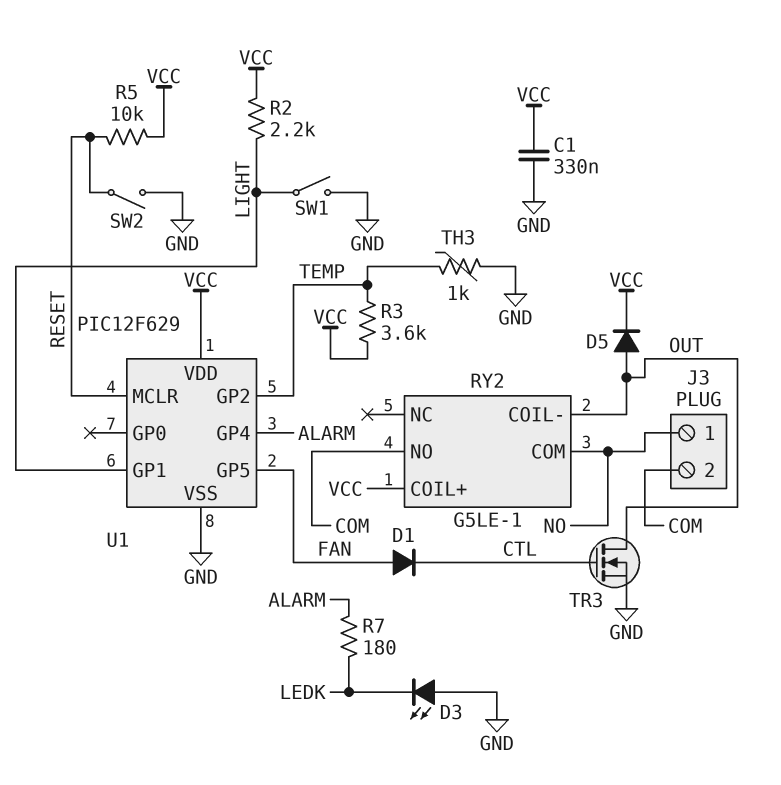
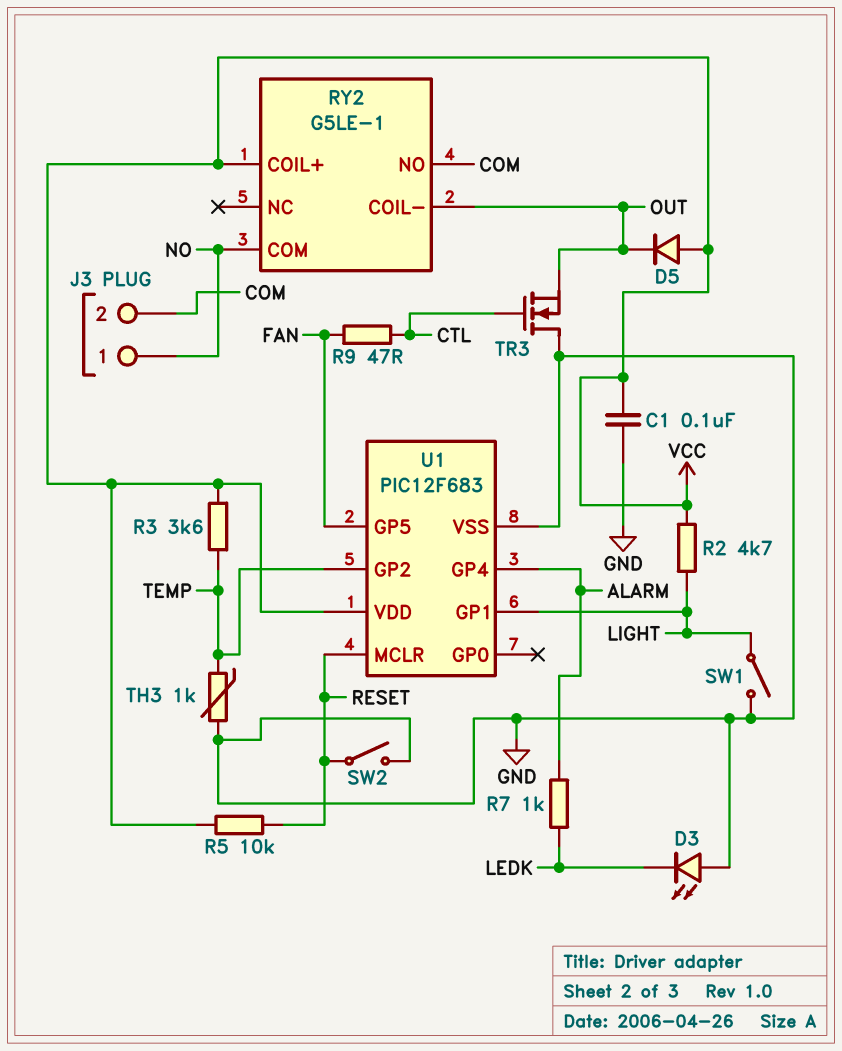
C1: 330nF (GND, VCC) -> 100nF (GND, VCC)
D1: diode (A FAN, K CTL) -> none
D5: diode (A OUT, K VCC) -> diode (A VCC, K OUT)
R2: 2.2k (LIGHT, VCC) -> 4.7k (LIGHT, VCC)
R7: 180 (ALARM, LEDK) -> 1k (ALARM, LEDK)
R9: none -> 47 (CTL, FAN)
TR3: NMOS (G CTL, D OUT, S GND) -> NMOS (G CTL, D GND, S OUT)
U1: PIC12F629 -> PIC12F683

